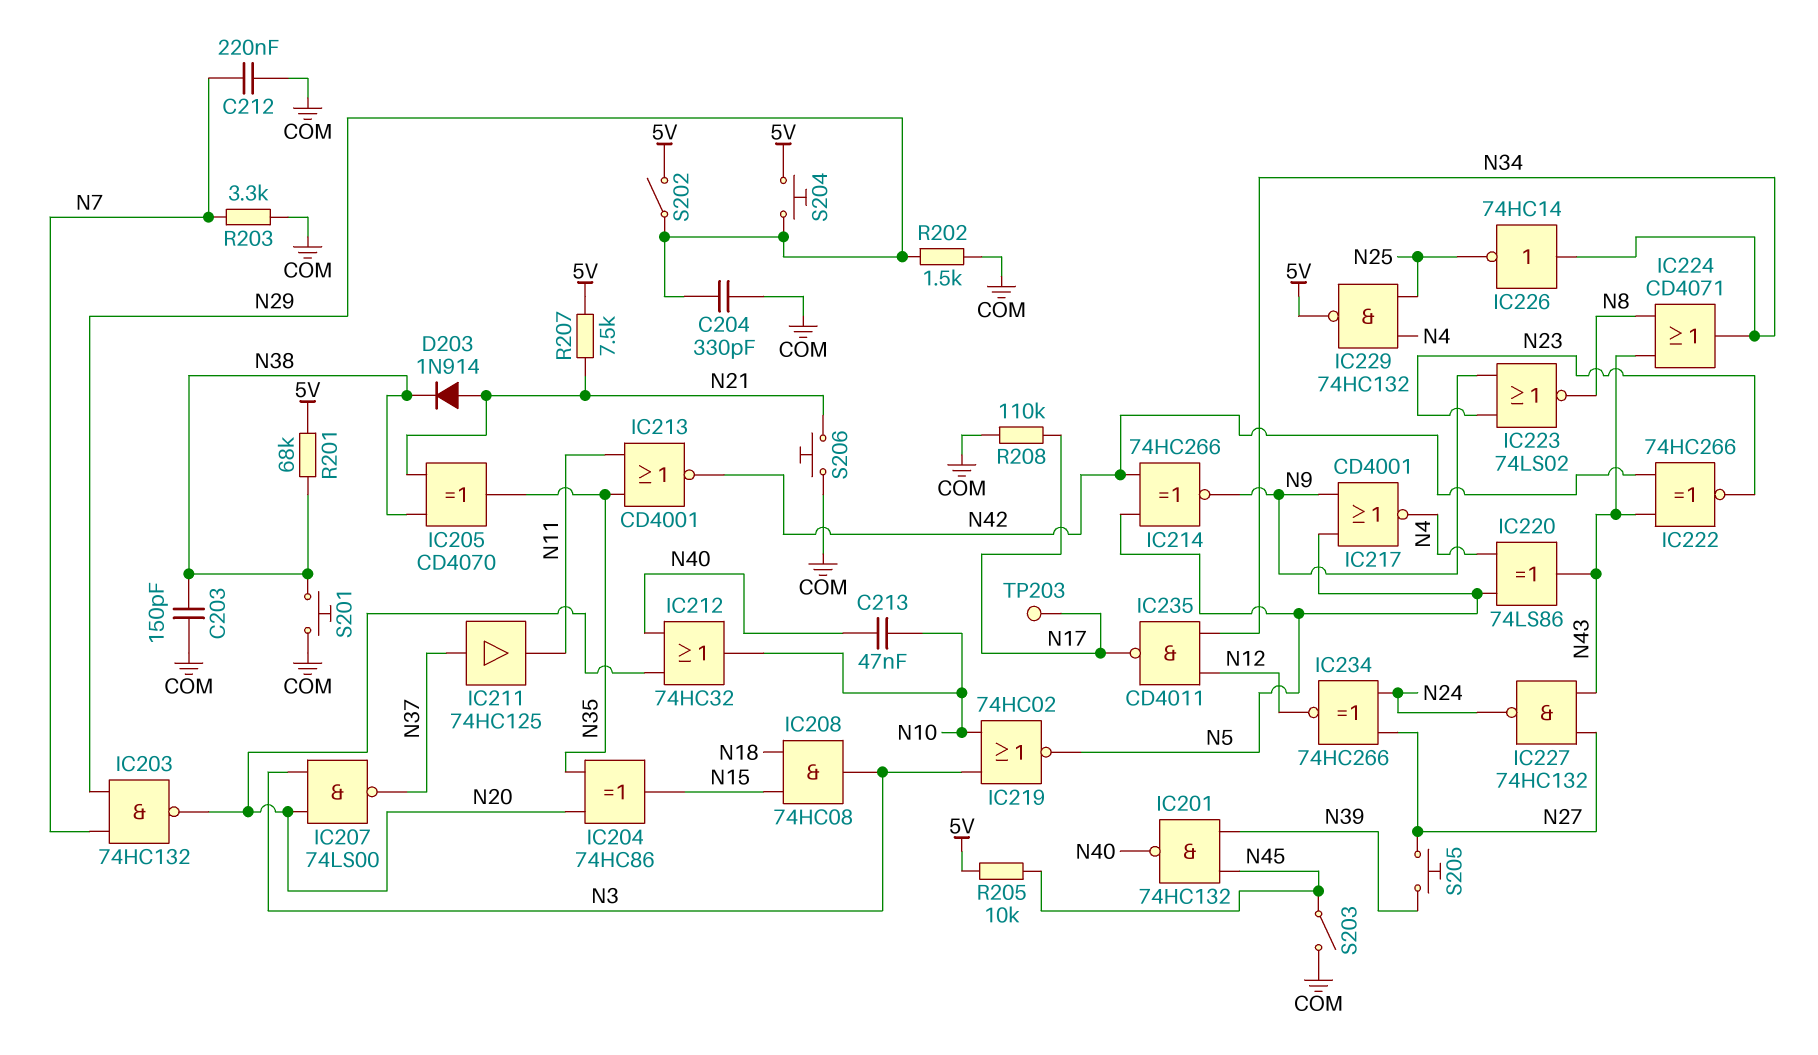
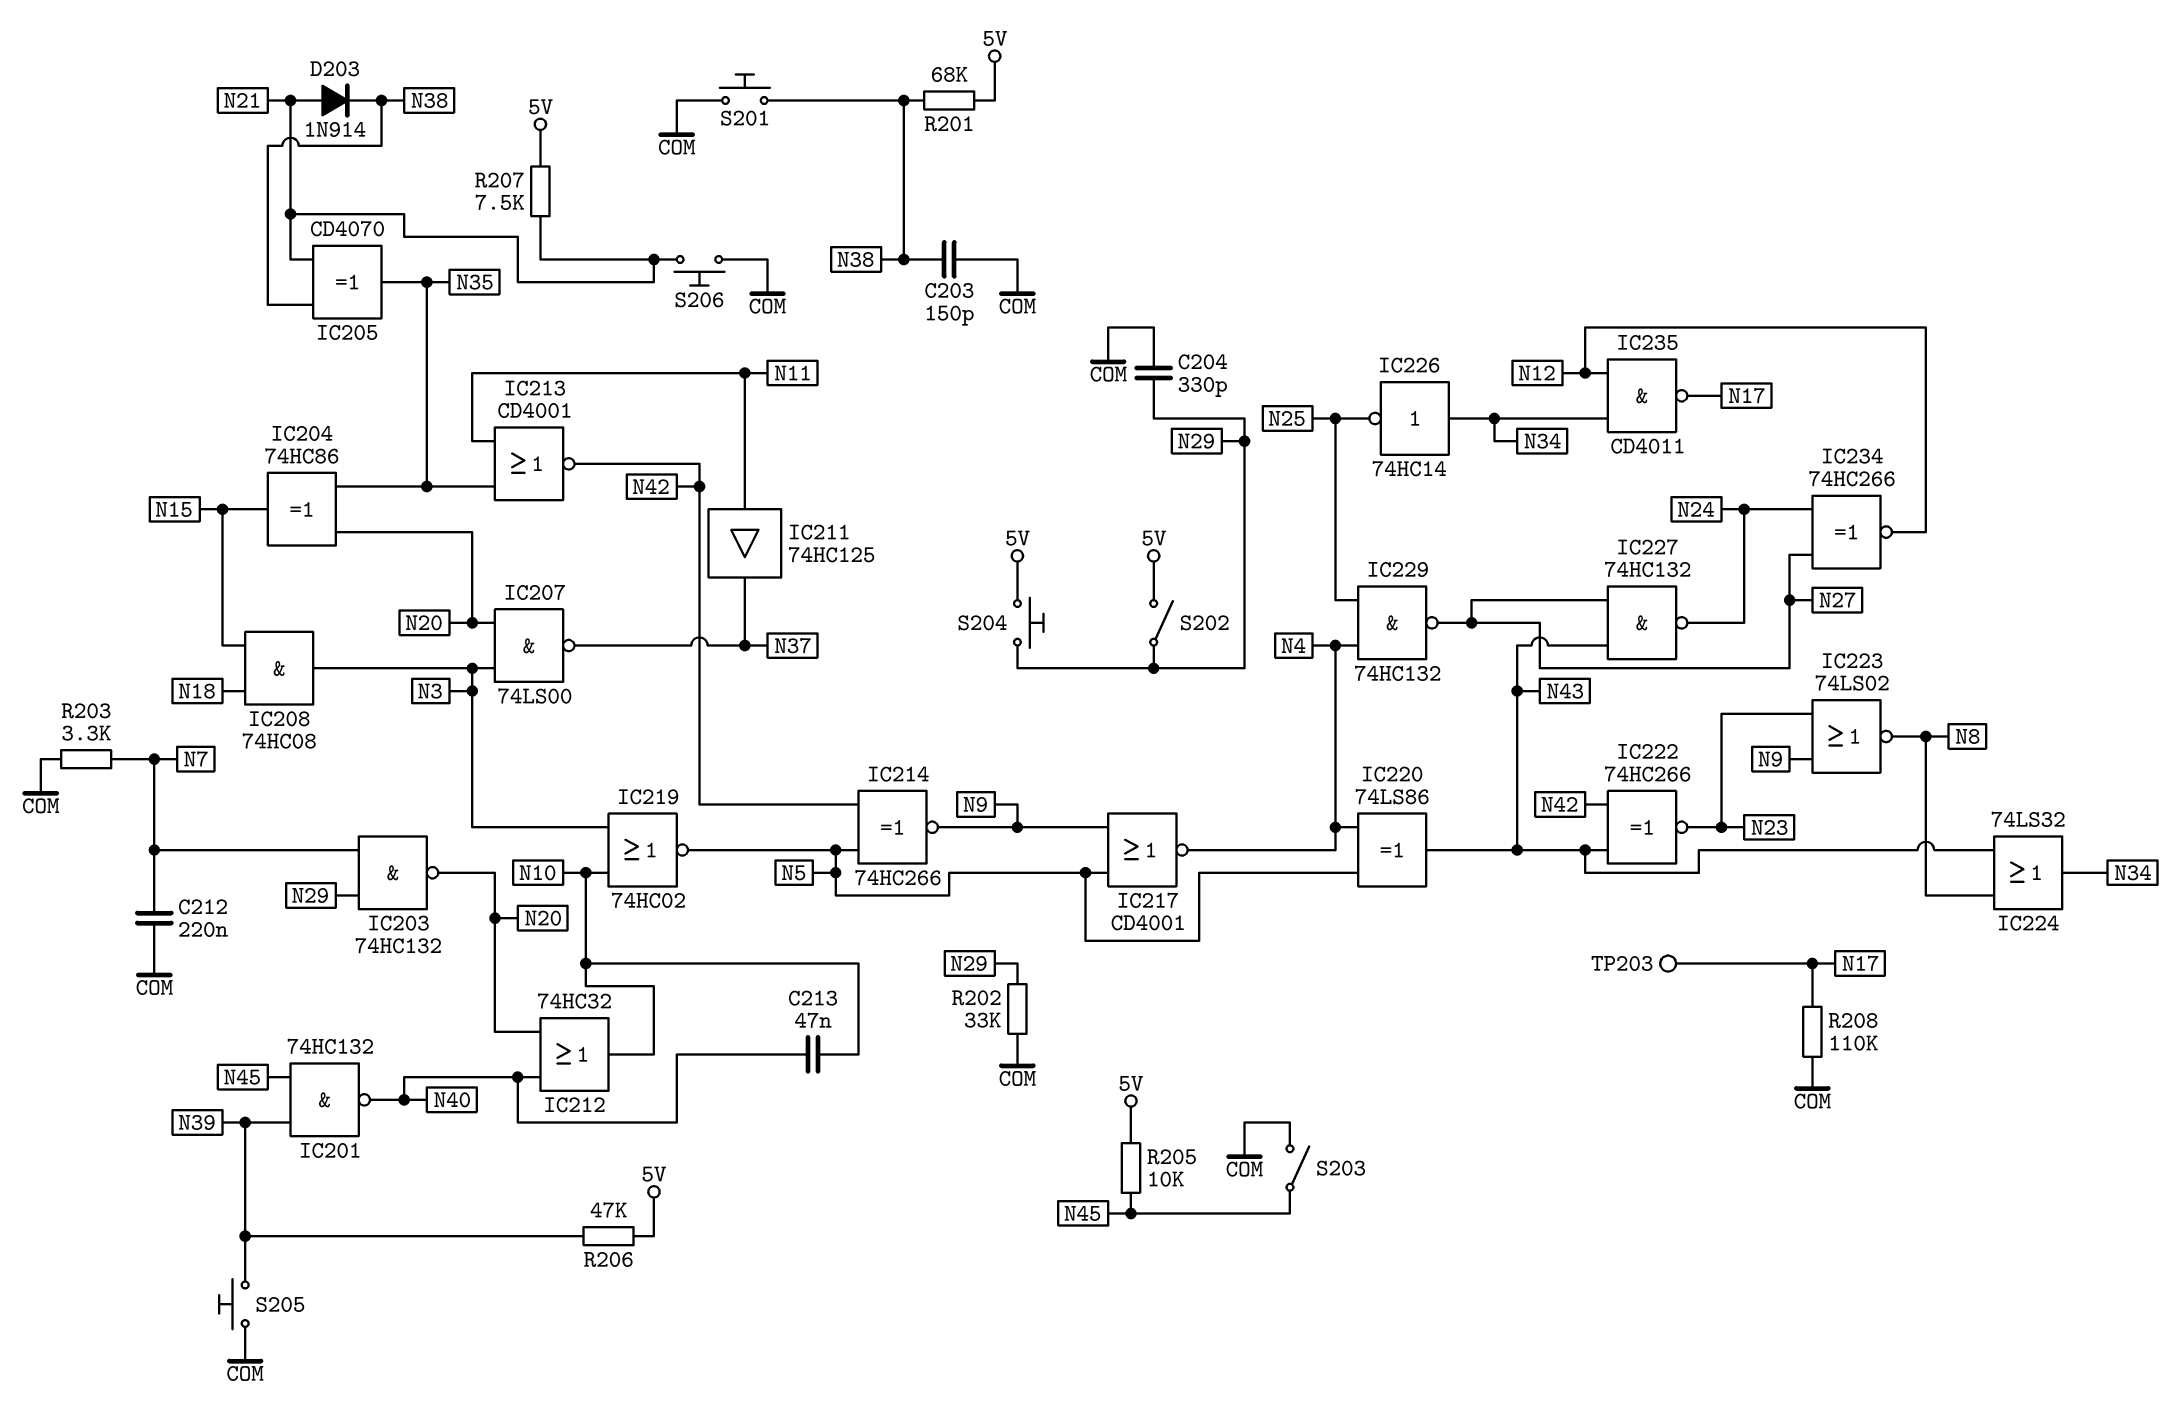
IC211: buffer 74HC125 (in N37, out N11) -> buffer 74HC125 (in N11, out N37)
IC224: OR CD4071 (in N8, in N43, out N34) -> OR 74LS32 (in N8, in N43, out N34)
IC229: NAND 74HC132 (in N4, in N25, out 5V) -> NAND 74HC132 (in N4, in N25, out N27)
R202: 1.5k (COM, N29) -> 33k (COM, N29)
R206: none -> 47k (5V, N39)
S205: button (N27, N39) -> button (COM, N39)

